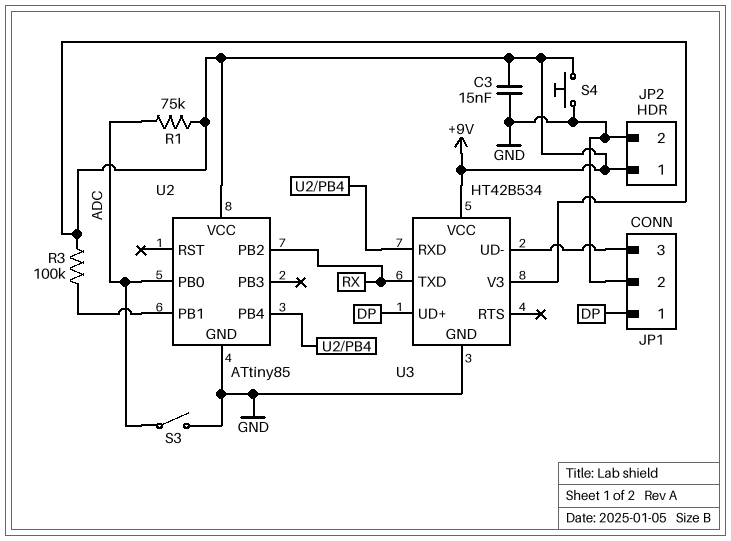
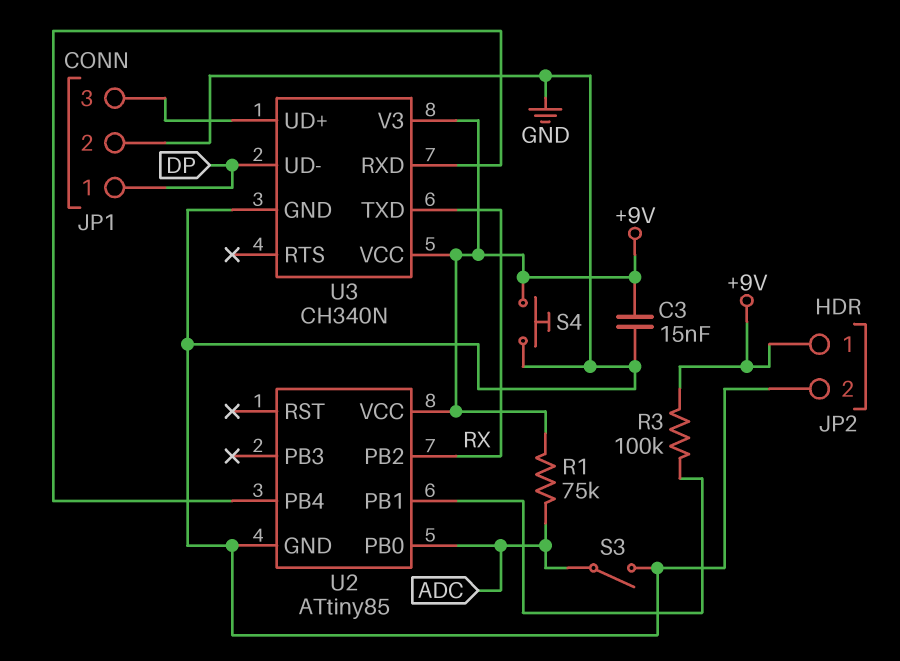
U3: HT42B534 -> CH340N
U3 pin UD+: DP -> JP1/3
U3 pin UD-: JP1/3 -> DP

